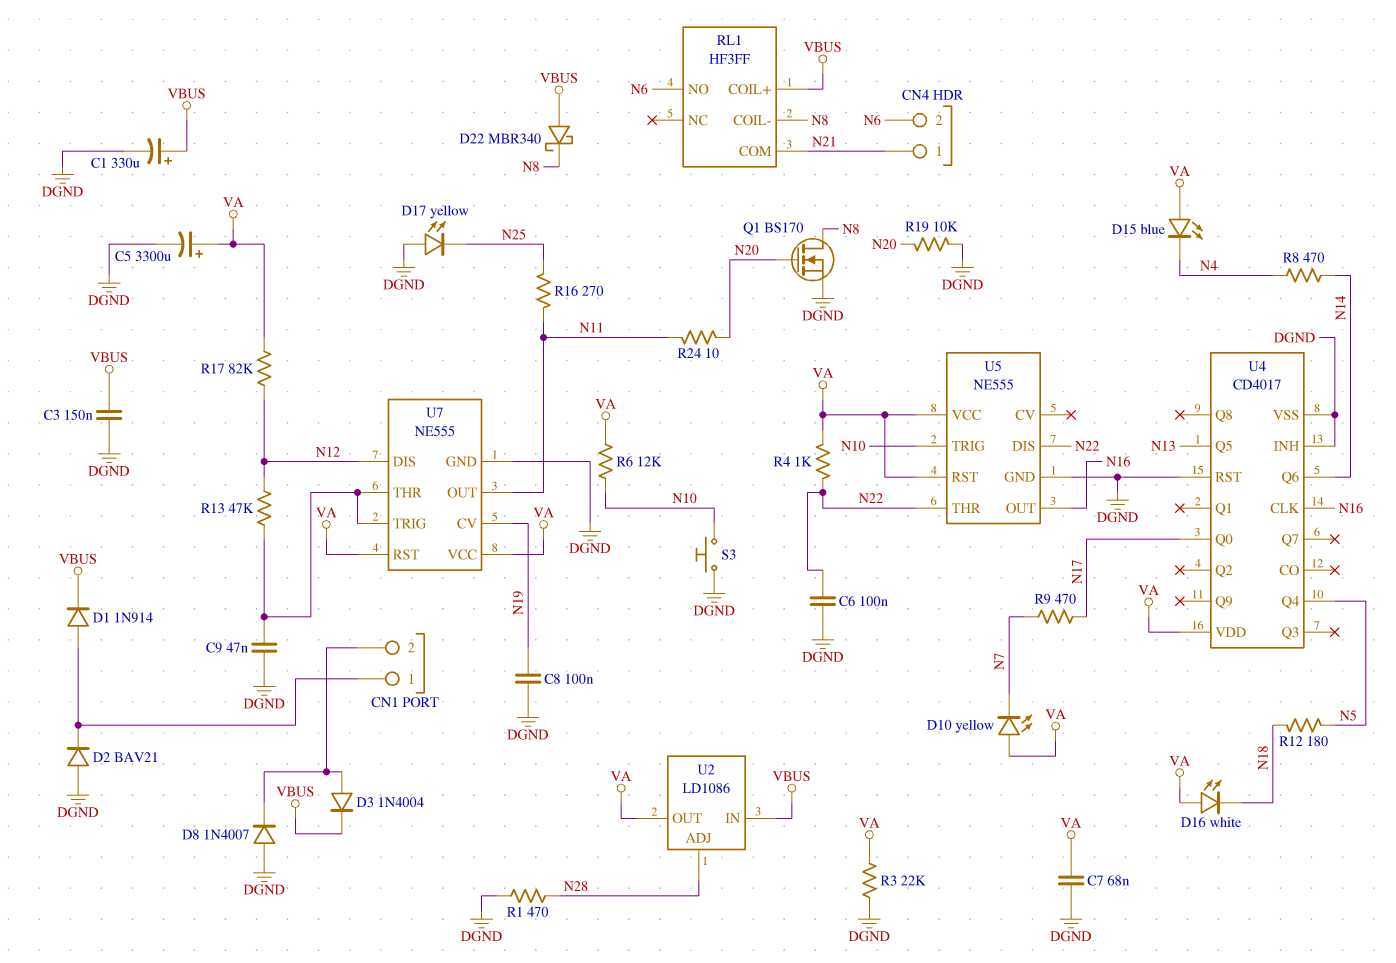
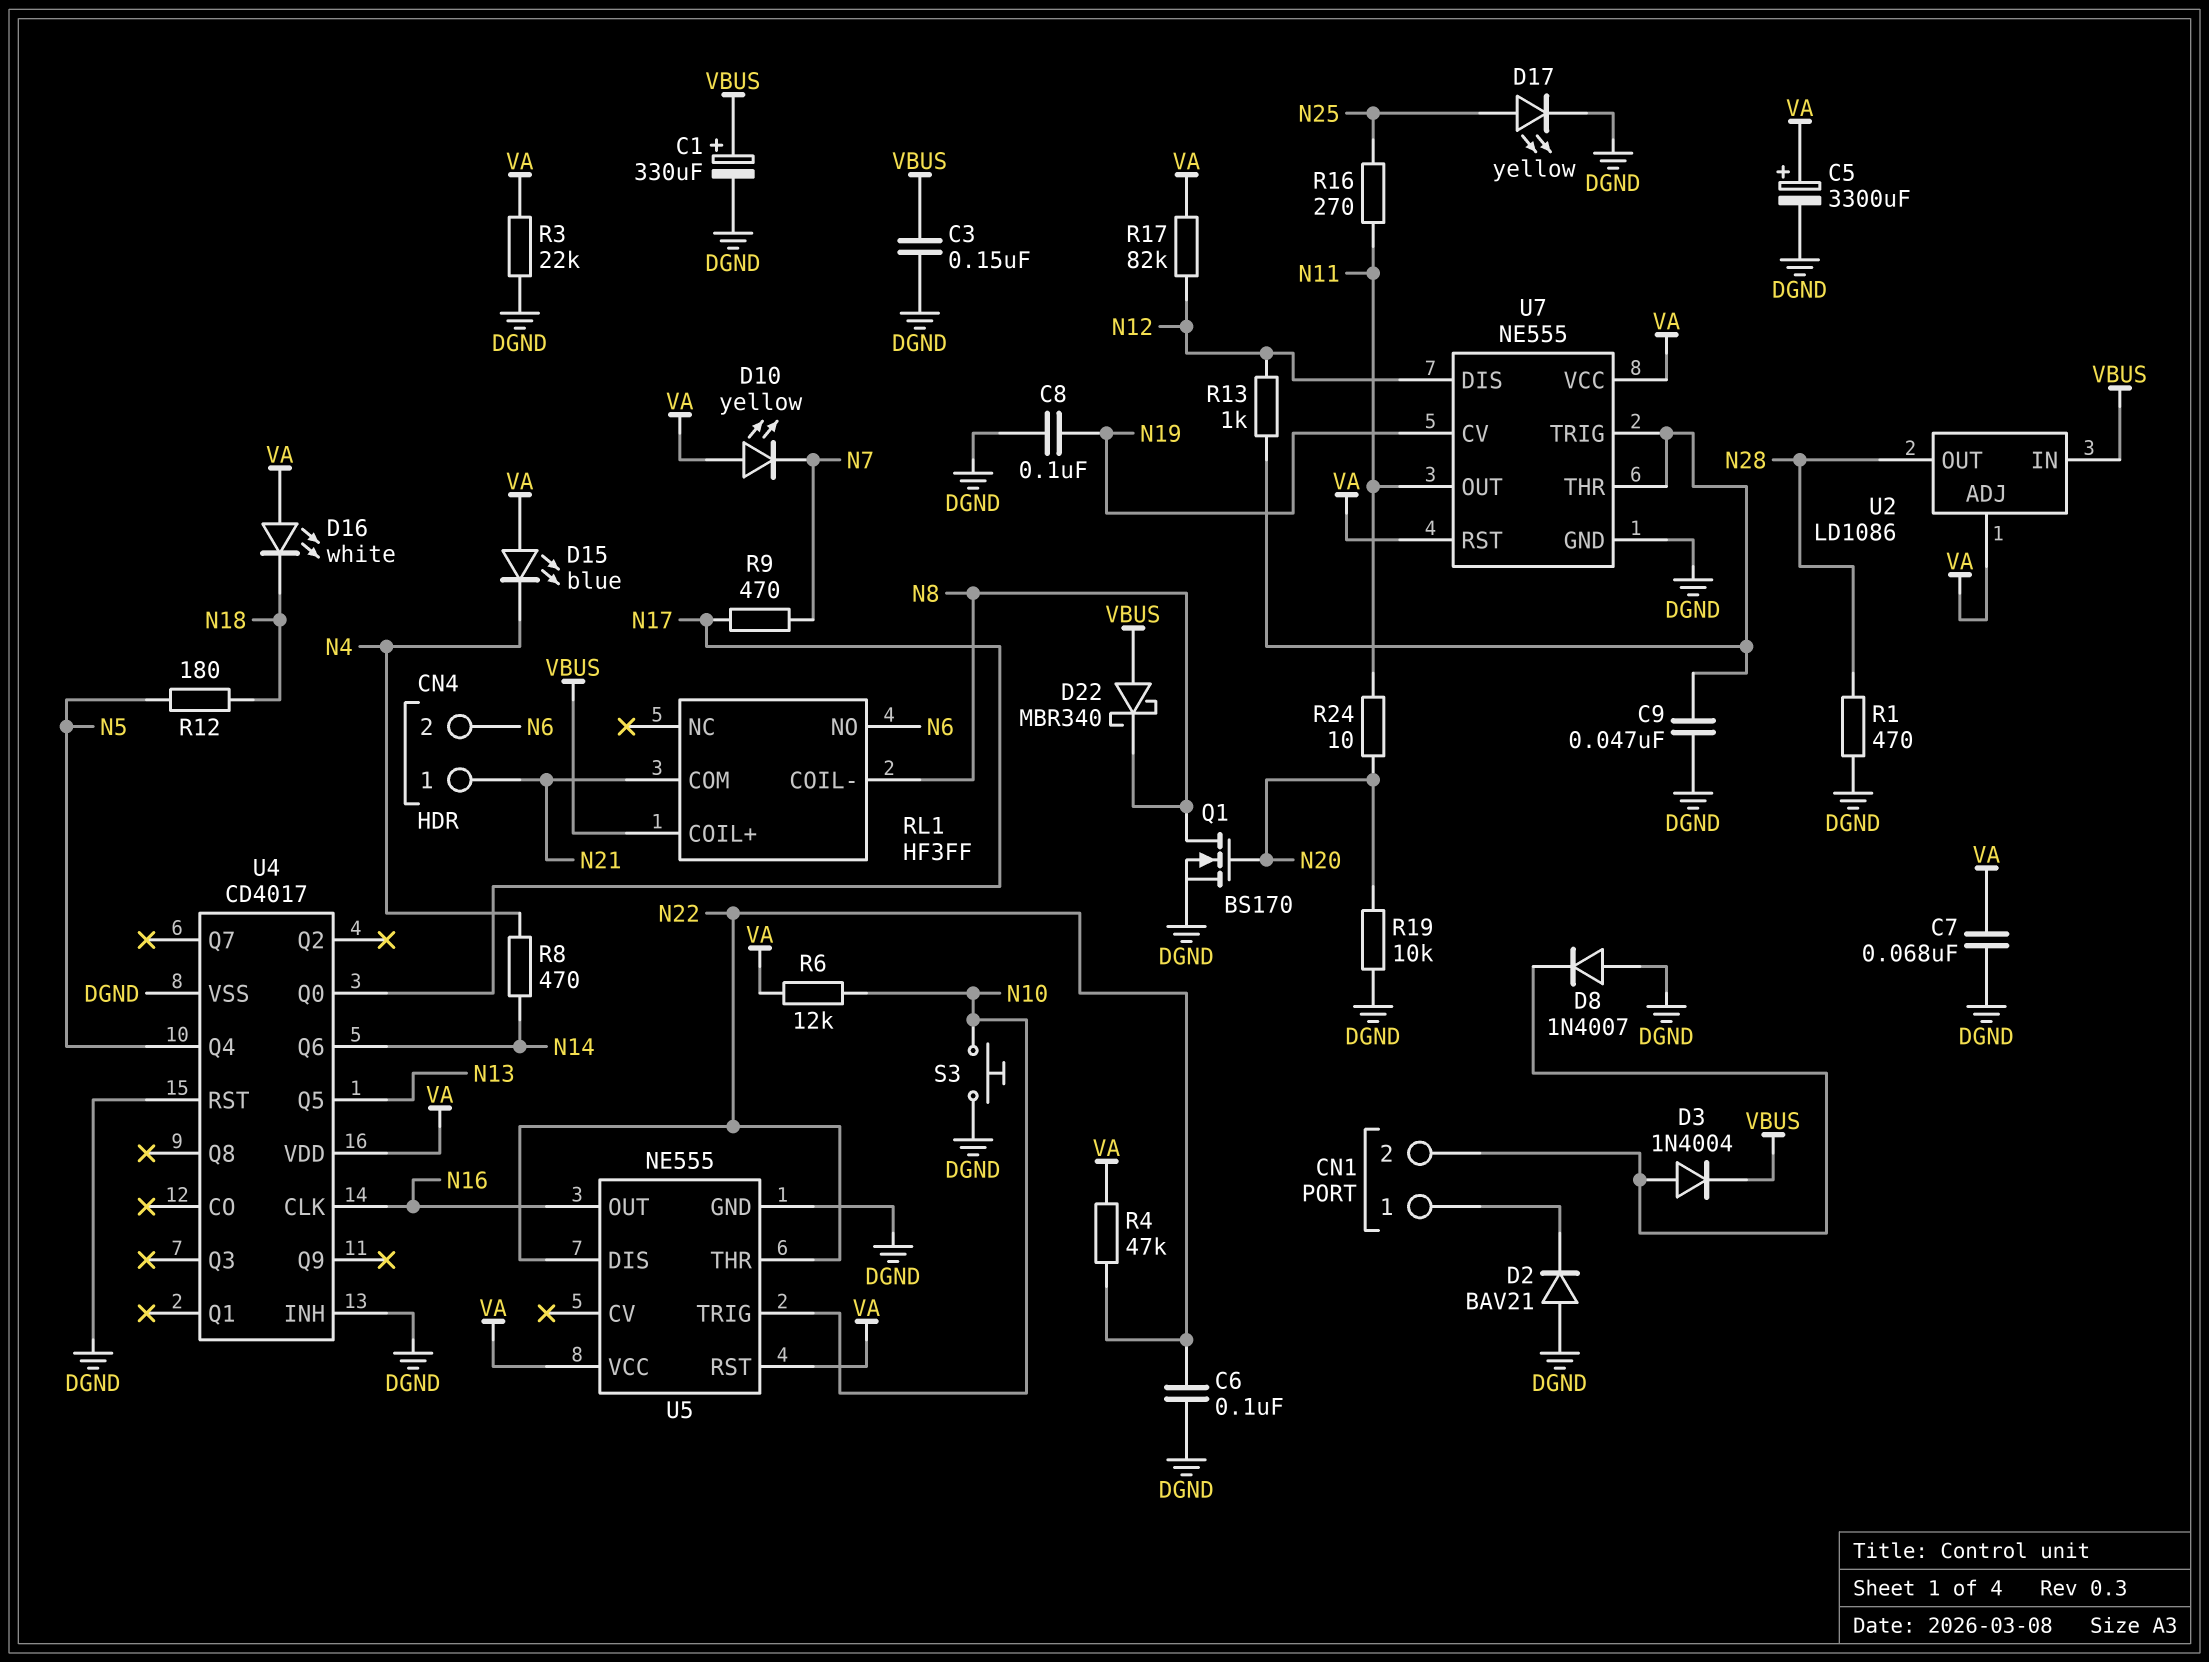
D1: diode 1N914 (A CN1/1, K VBUS) -> none
D17: LED yellow (A DGND, K N25) -> LED yellow (A N25, K DGND)
R4: 1k (N22, VA) -> 47k (N22, VA)
R13: 47k (N12, U7/THR) -> 1k (N12, U7/THR)
U2 pin ADJ: N28 -> VA
U2 pin OUT: VA -> N28

